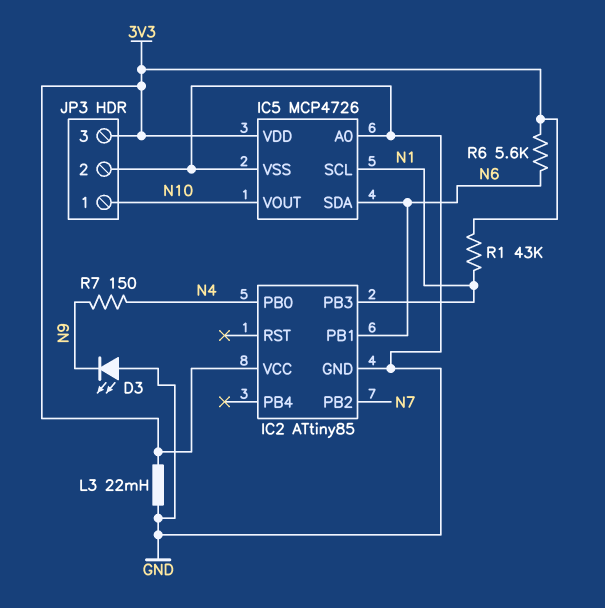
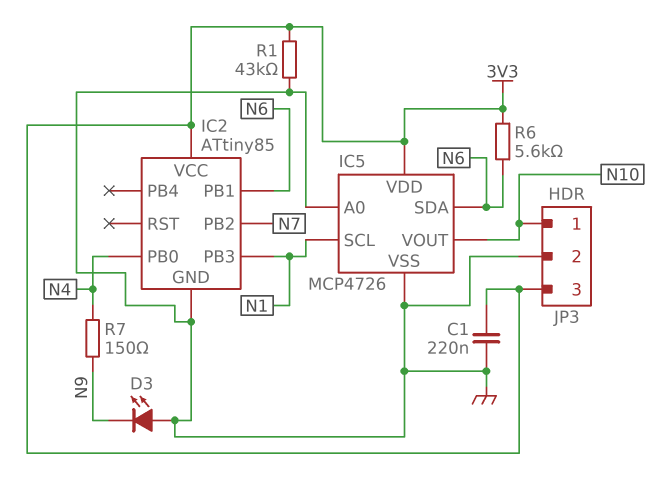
C1: none -> 220nF (3V3, GND)
L3: 22mH (3V3, GND) -> none
R1: 43k (3V3, N1) -> 43k (3V3, GND)

